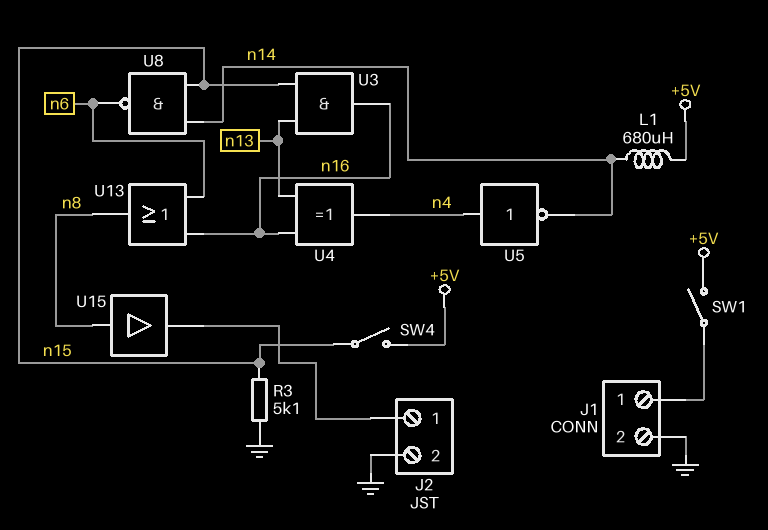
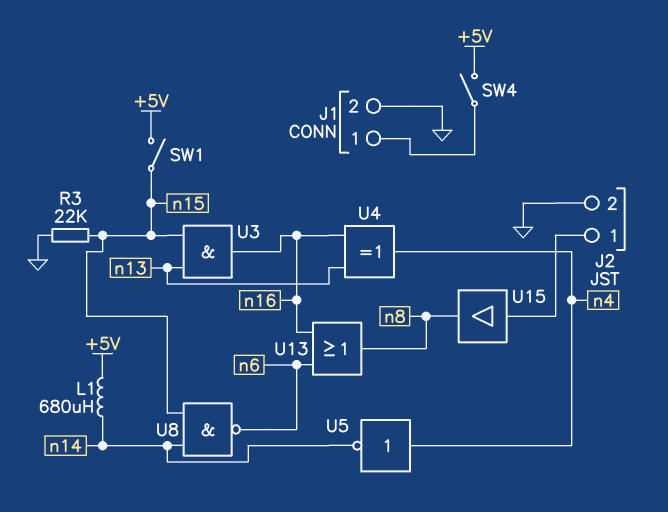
R3: 5.1k (GND, n15) -> 22k (GND, n15)
SW1: switch (+5V, J1/1) -> switch (+5V, n15)
SW4: switch (+5V, n15) -> switch (+5V, J1/1)
U15: buffer (in n8, out J2/1) -> buffer (in J2/1, out n8)

